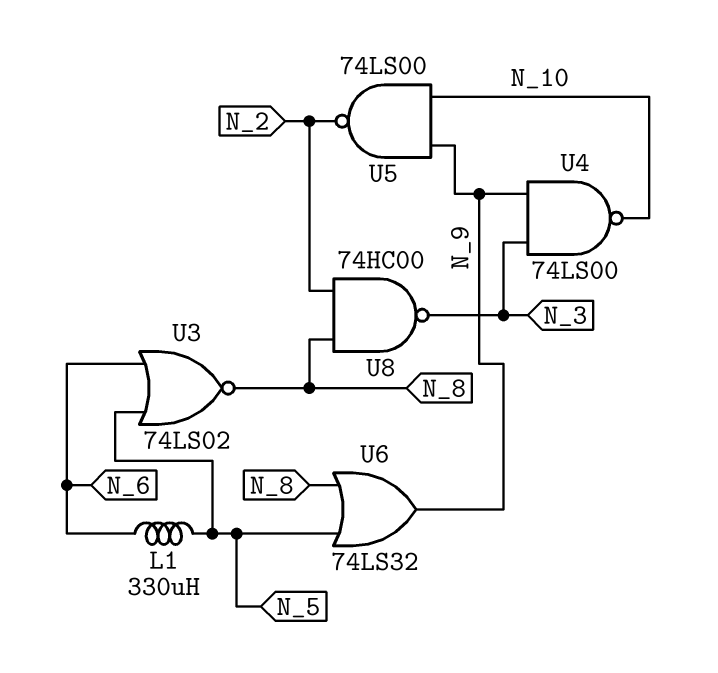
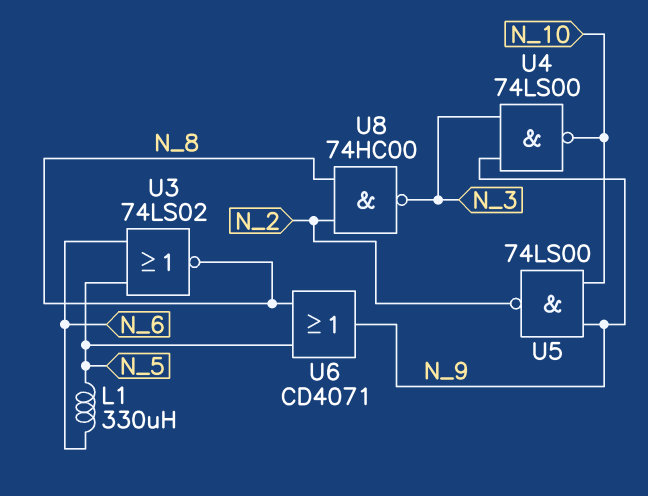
U6: OR 74LS32 (in N_5, in N_8, out N_9) -> OR CD4071 (in N_5, in N_8, out N_9)

